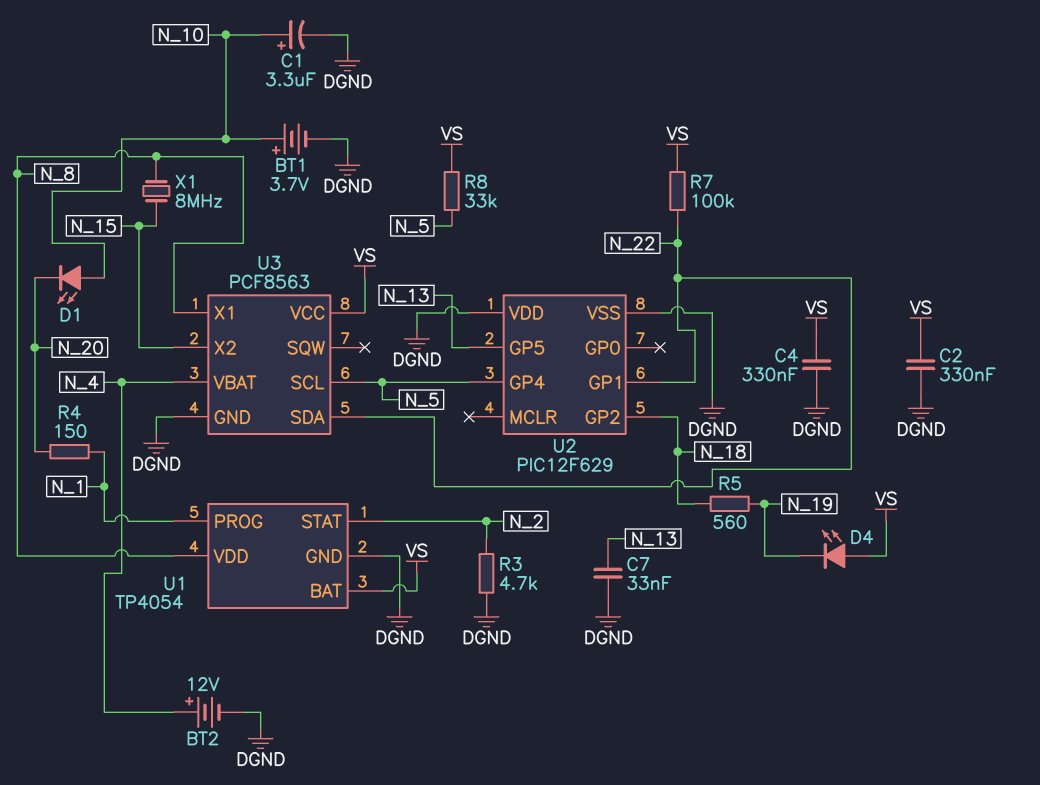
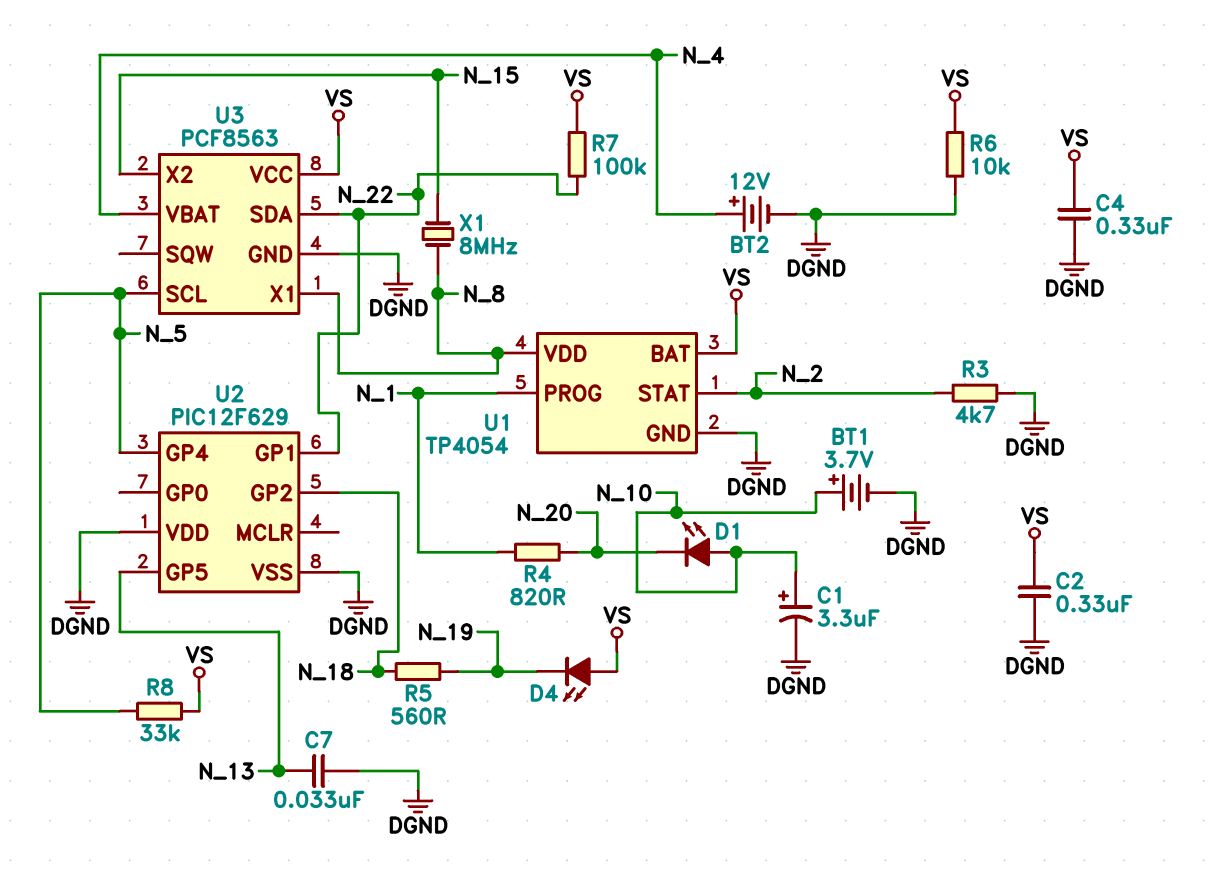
R4: 150 (N_1, N_20) -> 820 (N_1, N_20)
R6: none -> 10k (DGND, VS)

